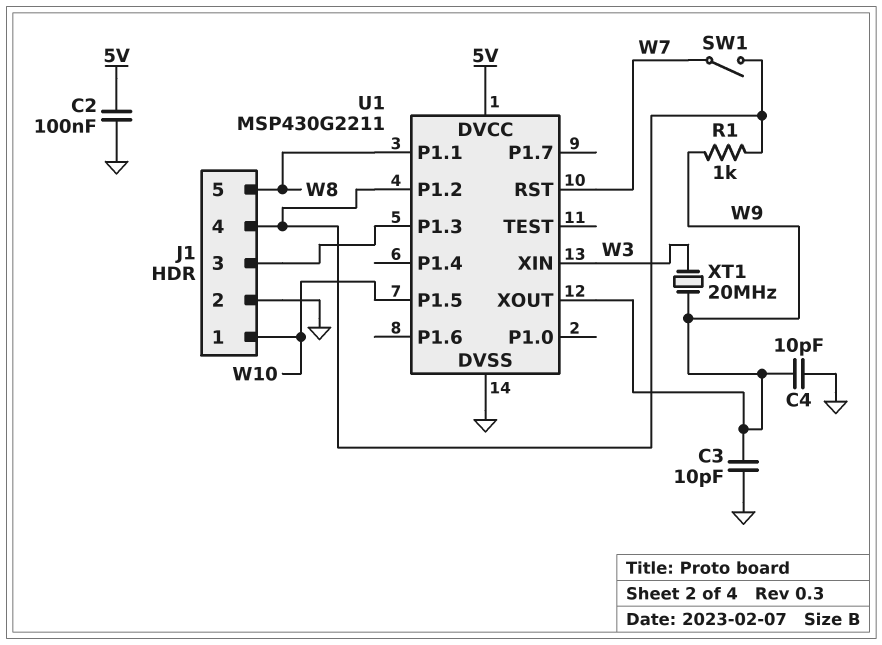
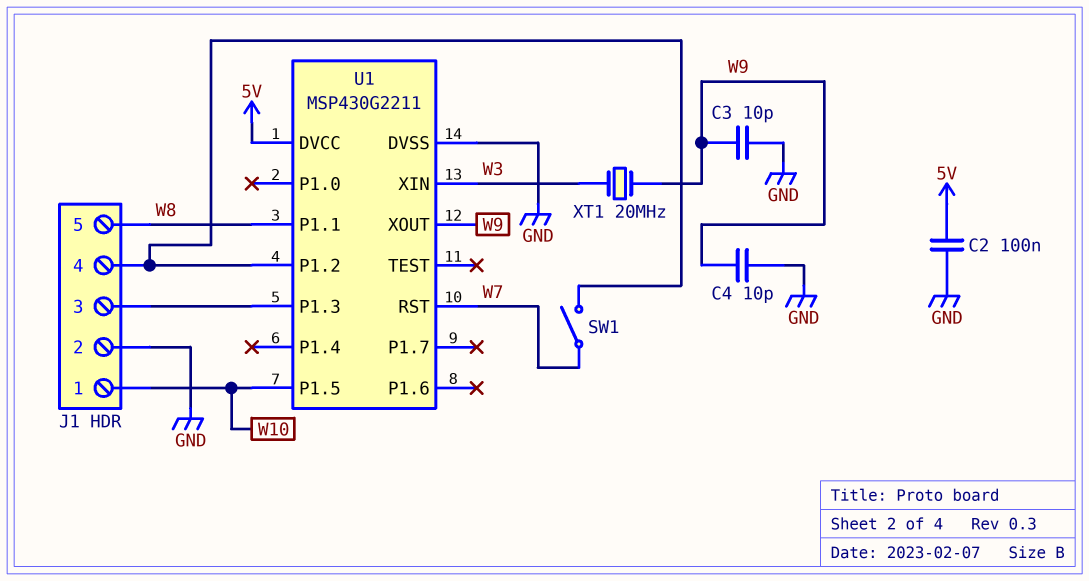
R1: 1k (J1/4, W9) -> none

